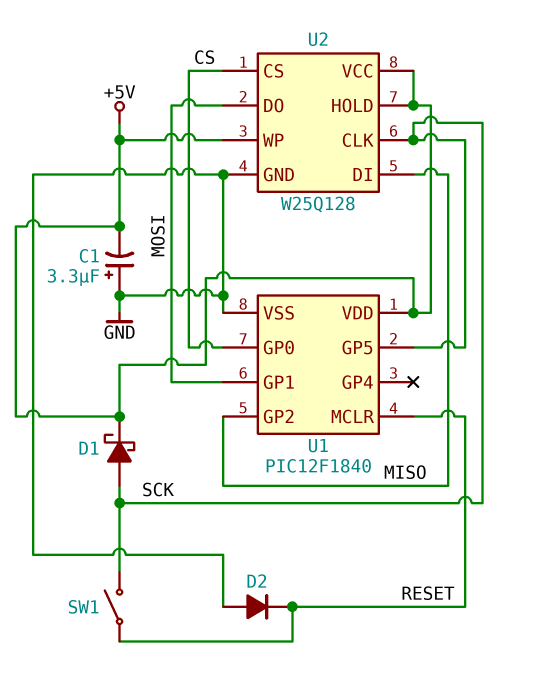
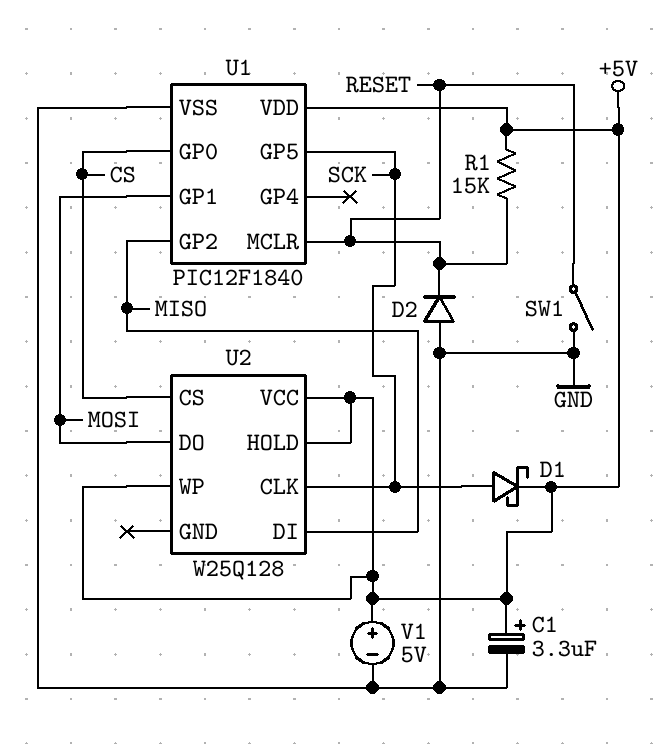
C1: 3.3uF (plus GND, minus +5V) -> 3.3uF (plus +5V, minus GND)
R1: none -> 15k (+5V, RESET)
SW1: switch (RESET, SCK) -> switch (GND, RESET)
U2 pin GND: GND -> none
V1: none -> 5V (plus +5V, minus GND)

